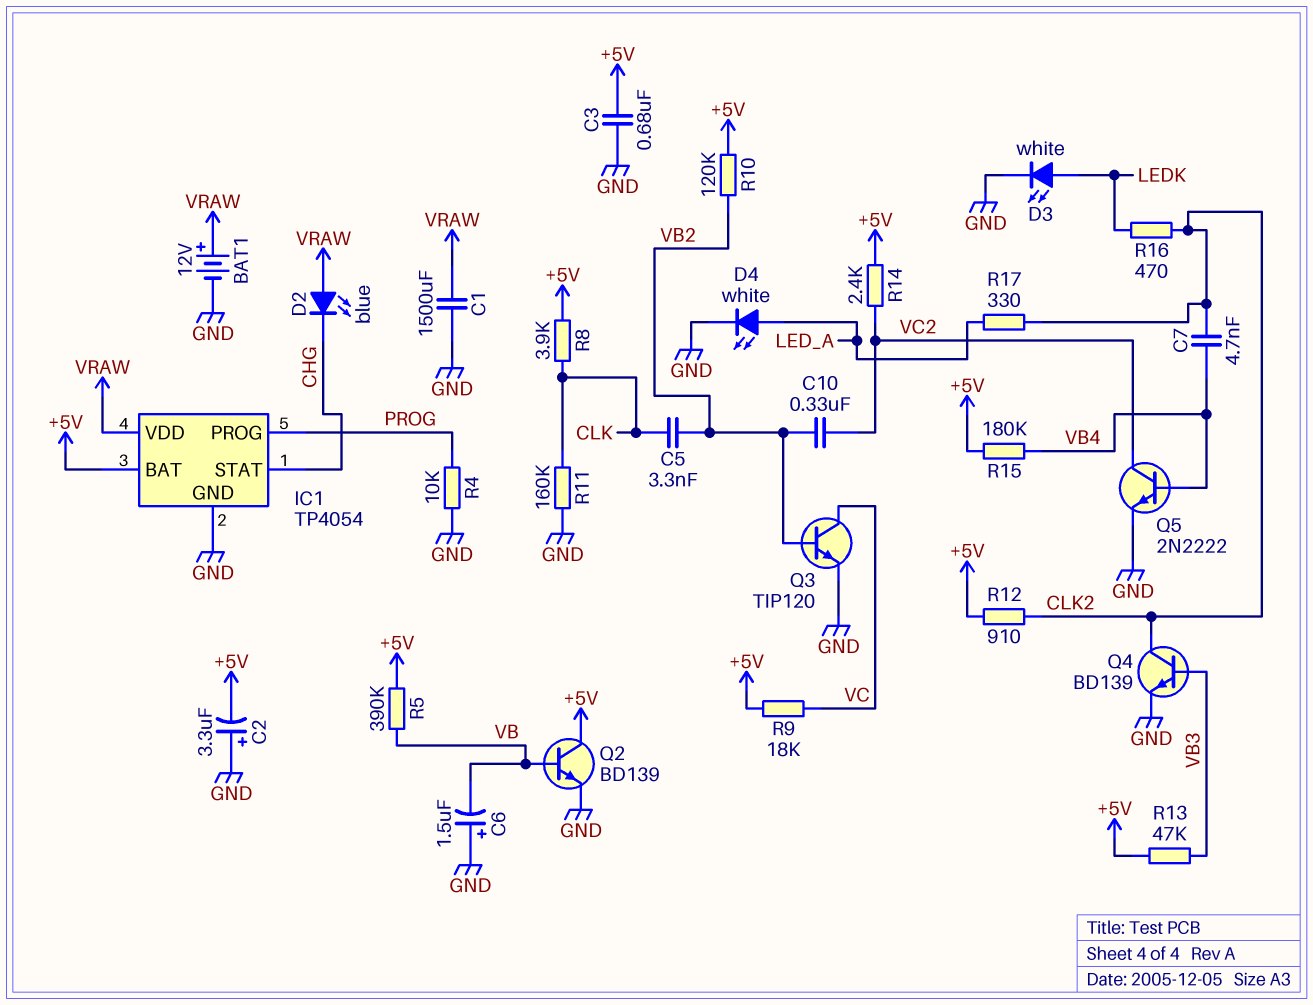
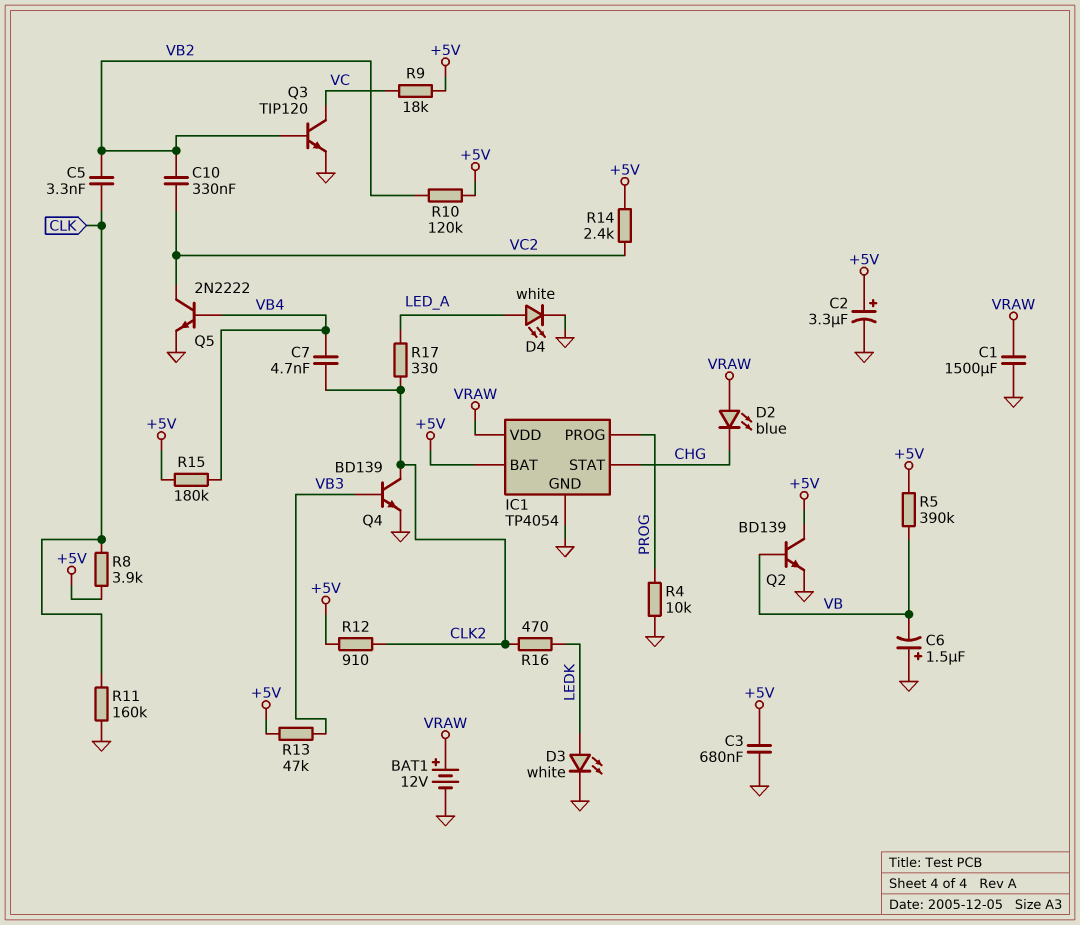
C2: 3.3uF (plus GND, minus +5V) -> 3.3uF (plus +5V, minus GND)

